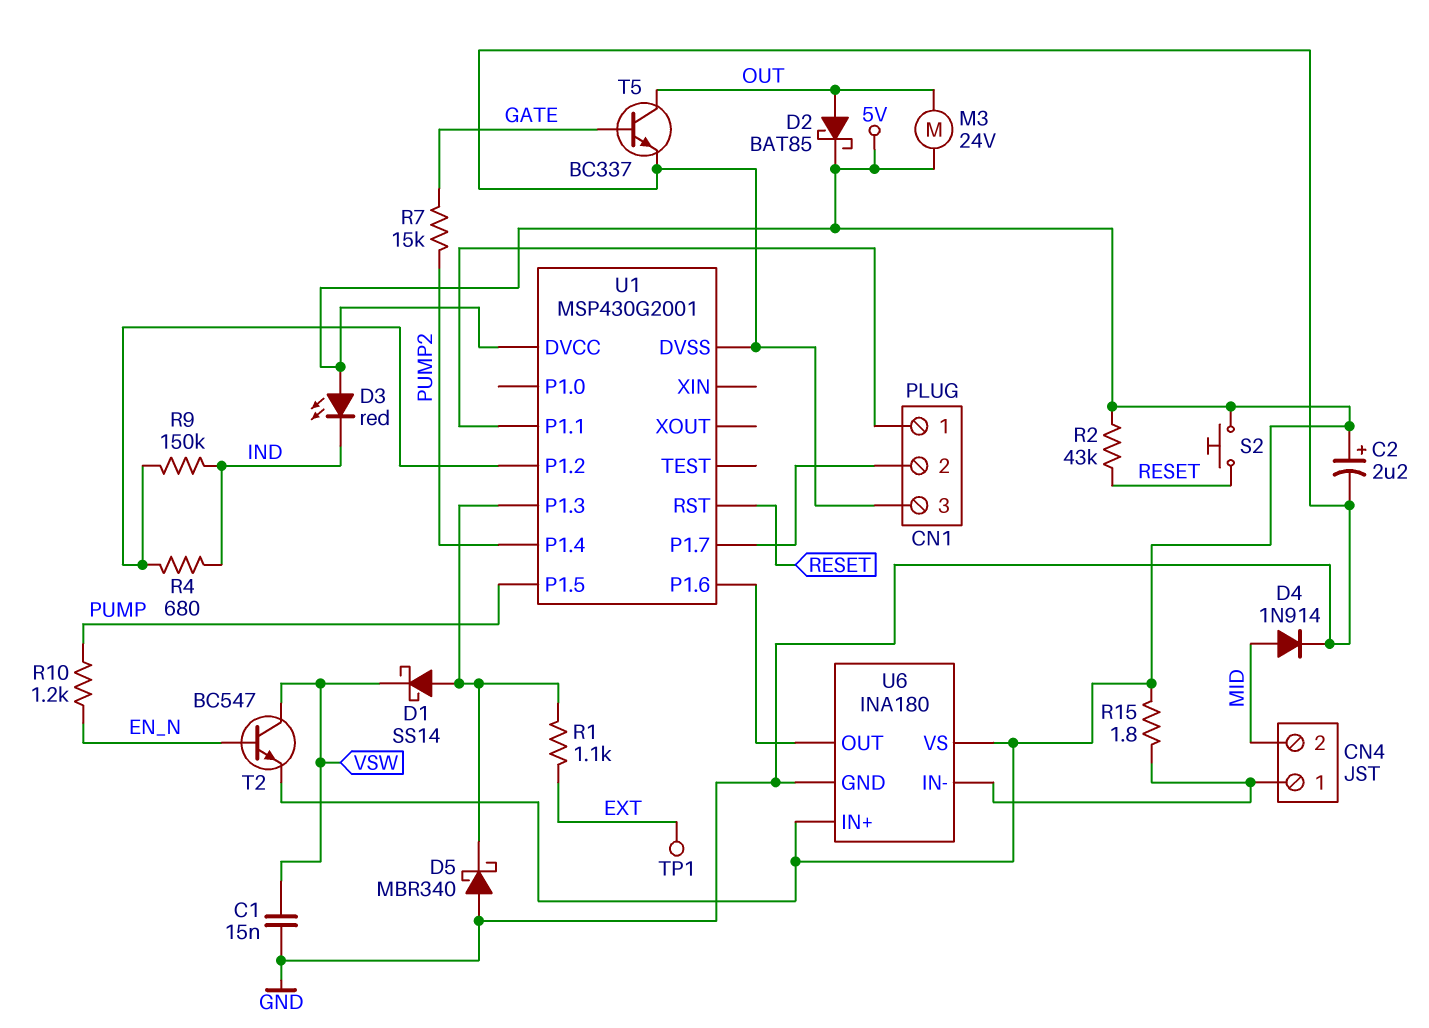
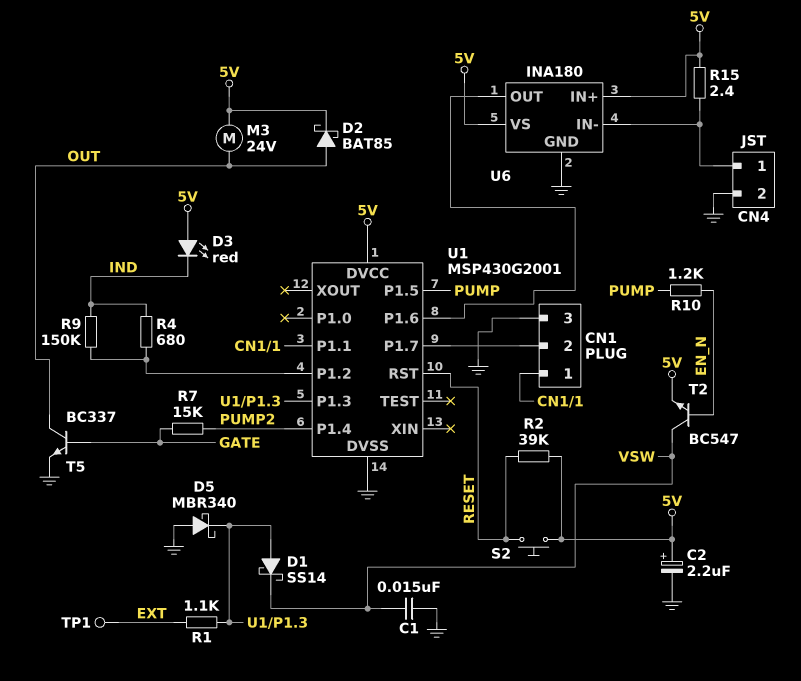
CN4 pin 2: MID -> GND
D4: diode 1N914 (A MID, K GND) -> none
R2: 43k (5V, RESET) -> 39k (5V, RESET)
R15: 1.8 (5V, CN4/1) -> 2.4 (5V, CN4/1)

